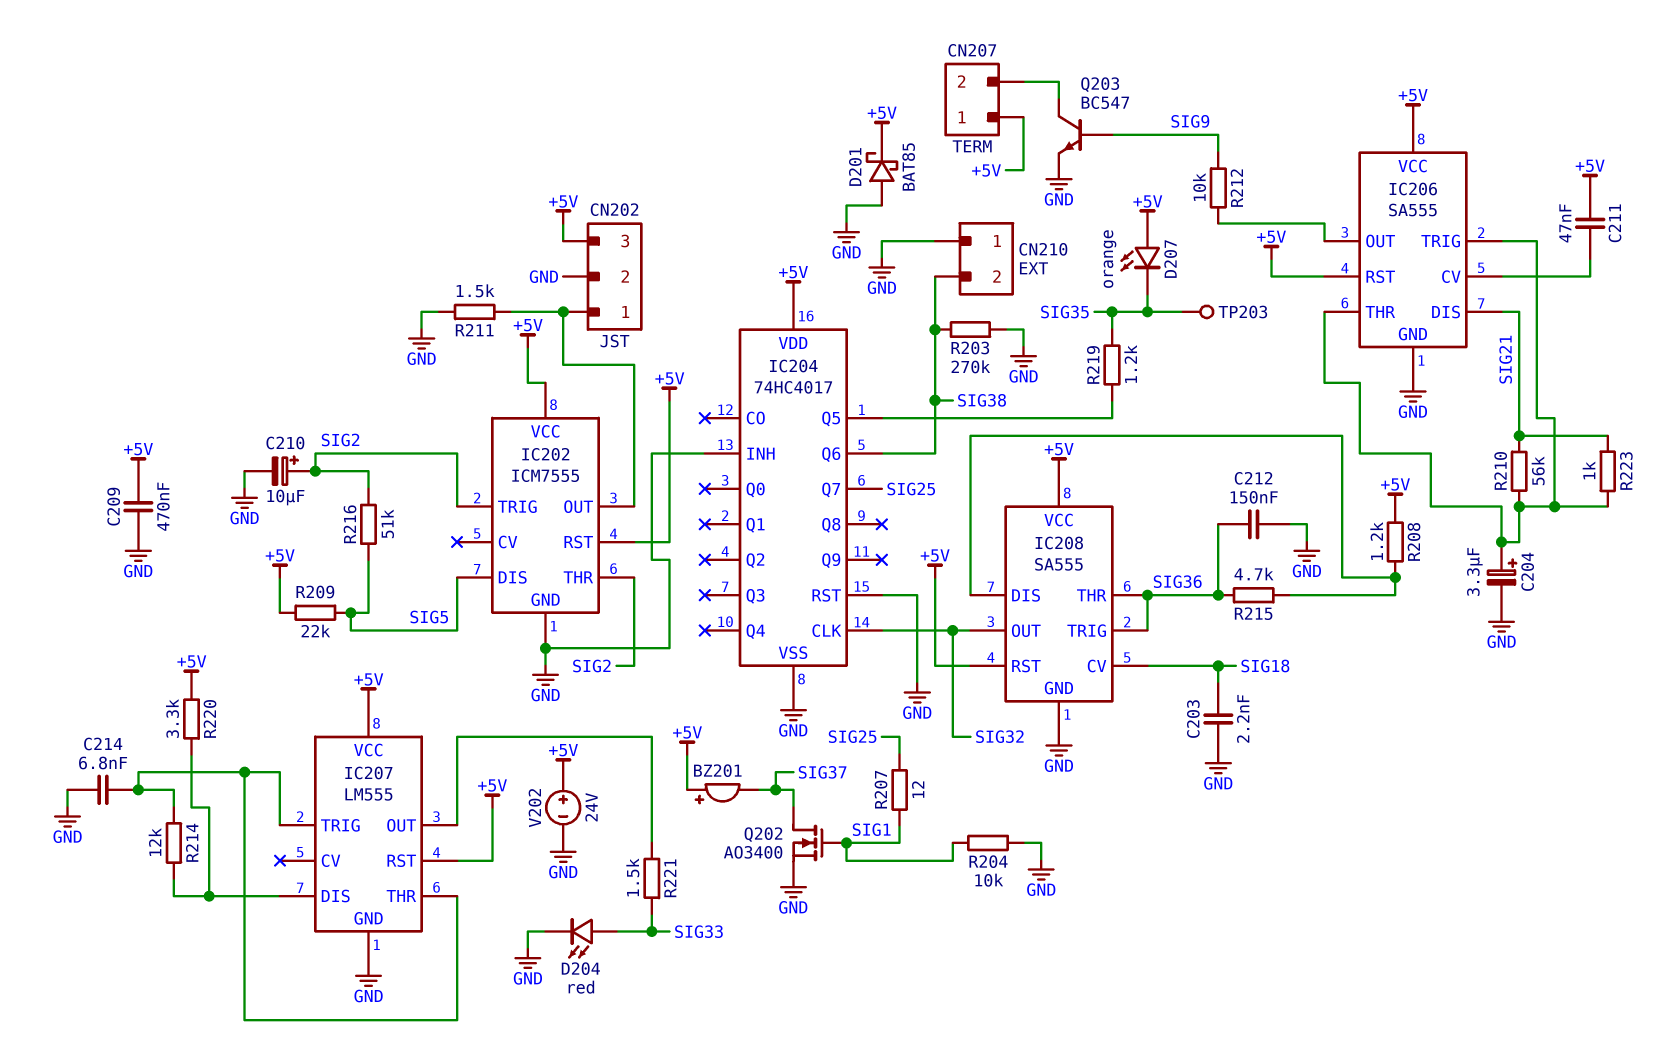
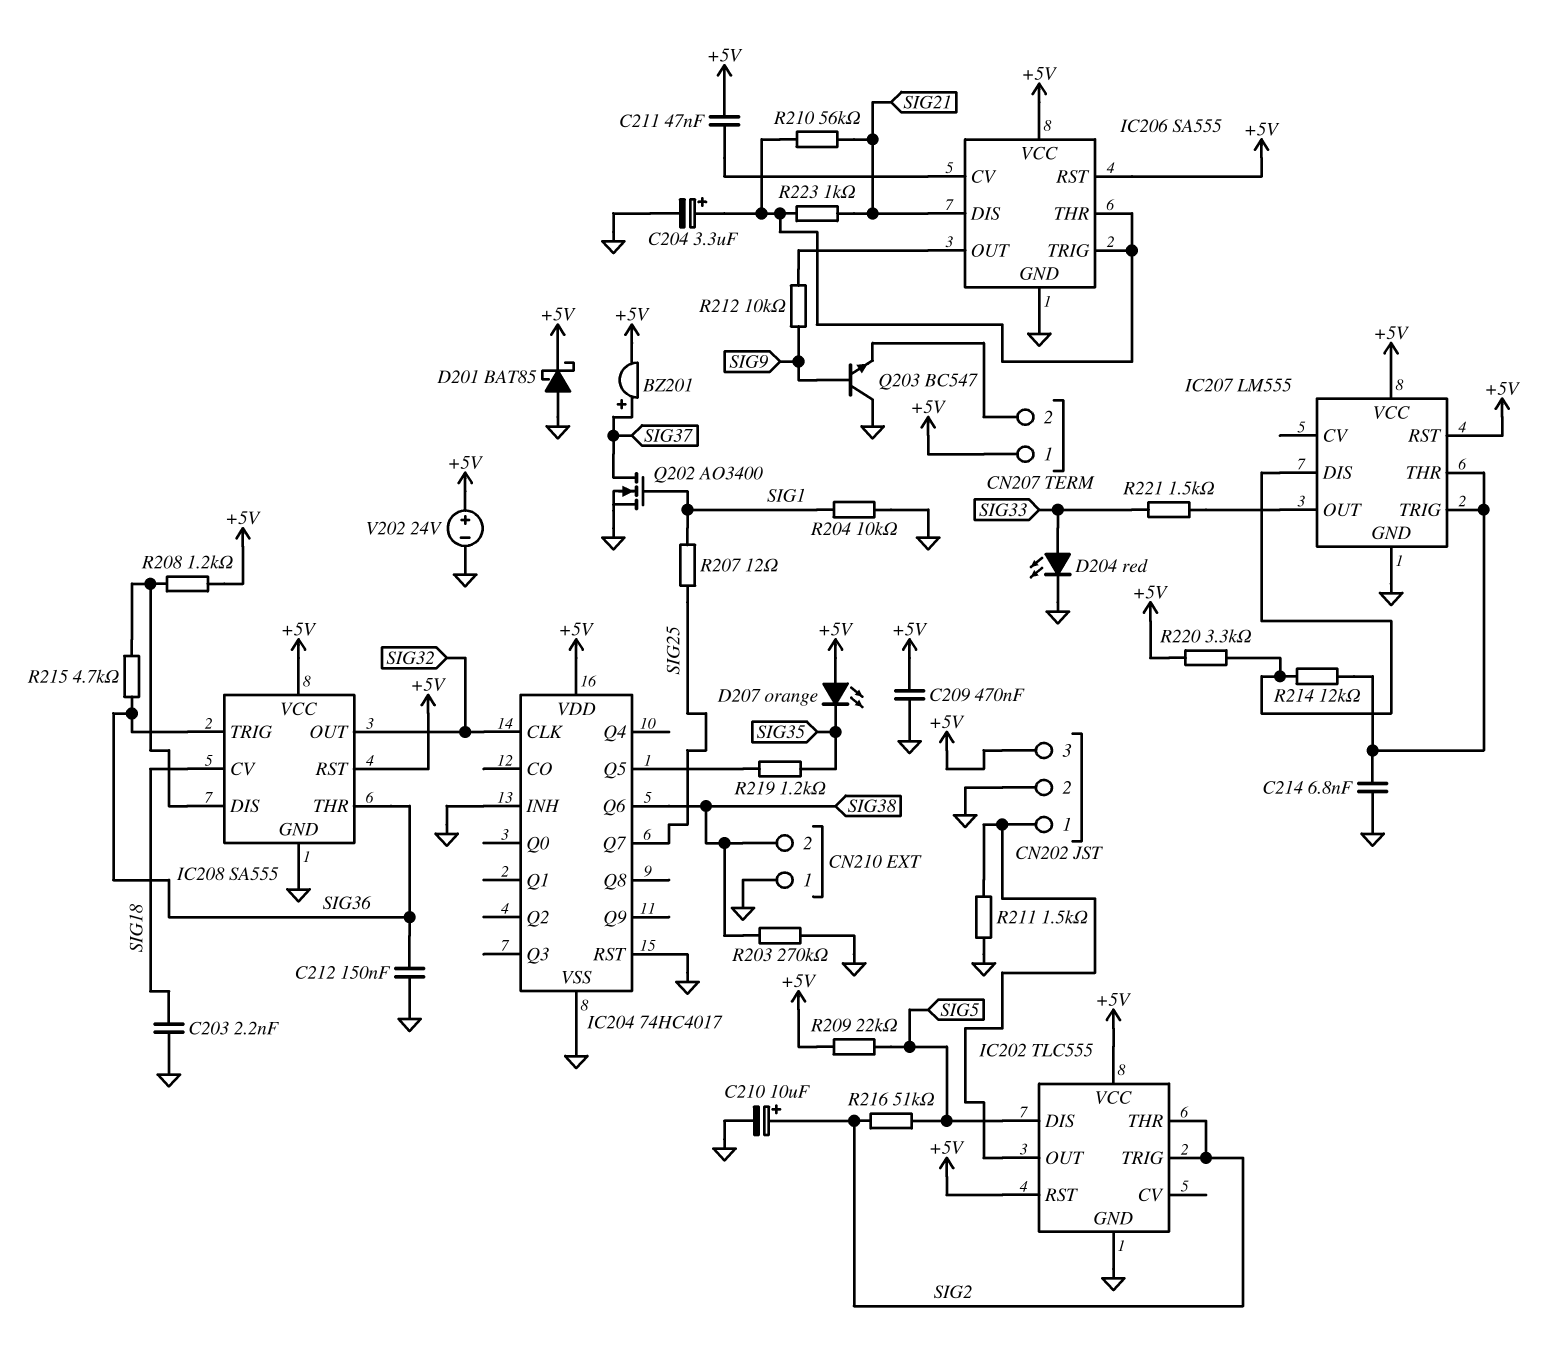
BZ201: buzzer (plus +5V, minus SIG37) -> buzzer (plus SIG37, minus +5V)
IC202: ICM7555 -> TLC555
Q203: NPN BC547 (B SIG9, C CN207/2, E GND) -> NPN BC547 (B SIG9, C GND, E CN207/2)
TP203: test point (SIG35) -> none

